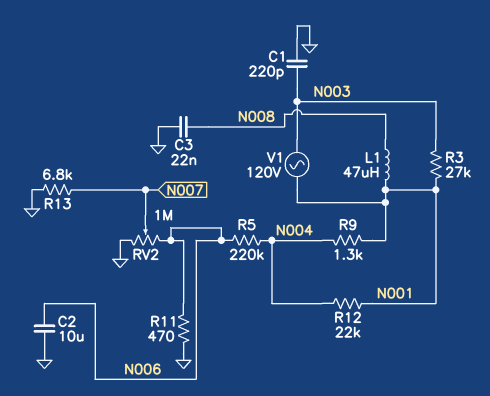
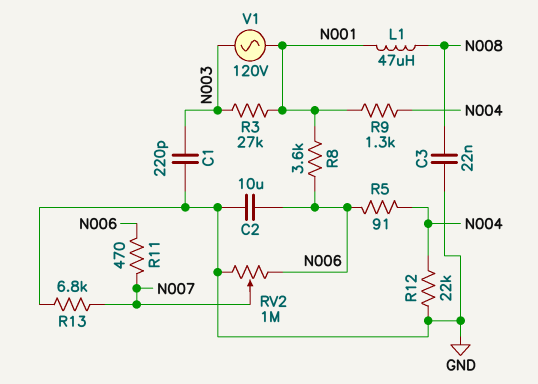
R5: 220k (N004, N006) -> 91 (N004, N006)
R8: none -> 3.6k (N001, N006)
R11: 470 (GND, N006) -> 470 (N006, N007)
R12: 22k (N001, N004) -> 22k (GND, N004)

